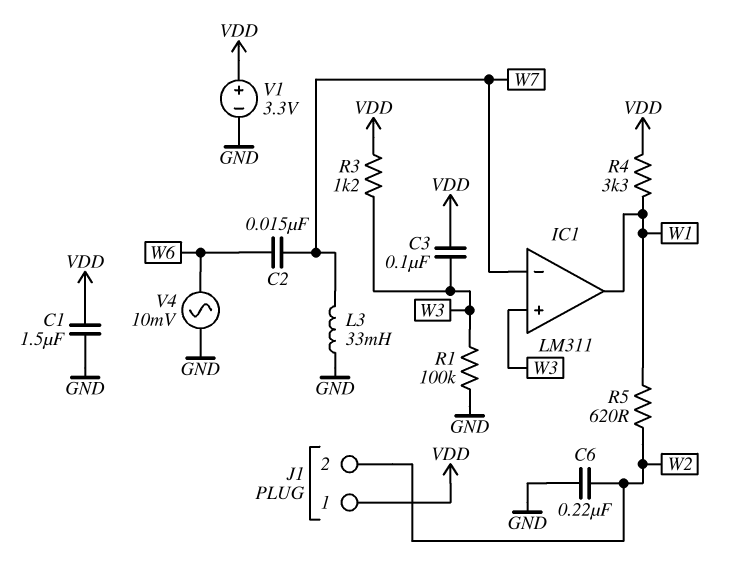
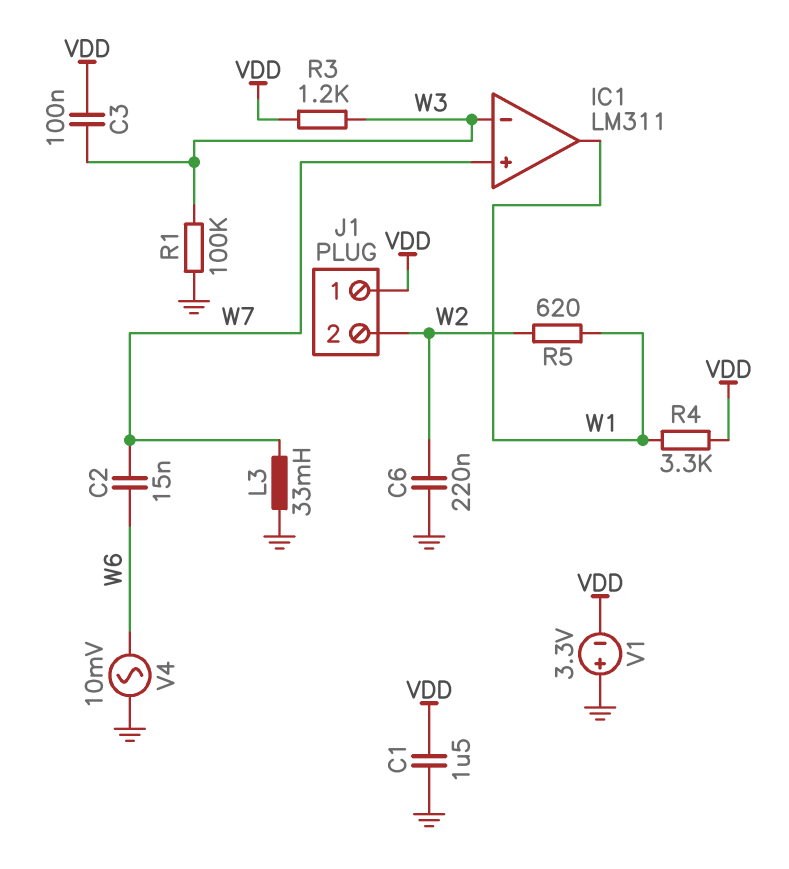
IC1 pin in+: W3 -> W7
IC1 pin in-: W7 -> W3
V1: 3.3V (plus VDD, minus GND) -> 3.3V (plus GND, minus VDD)

